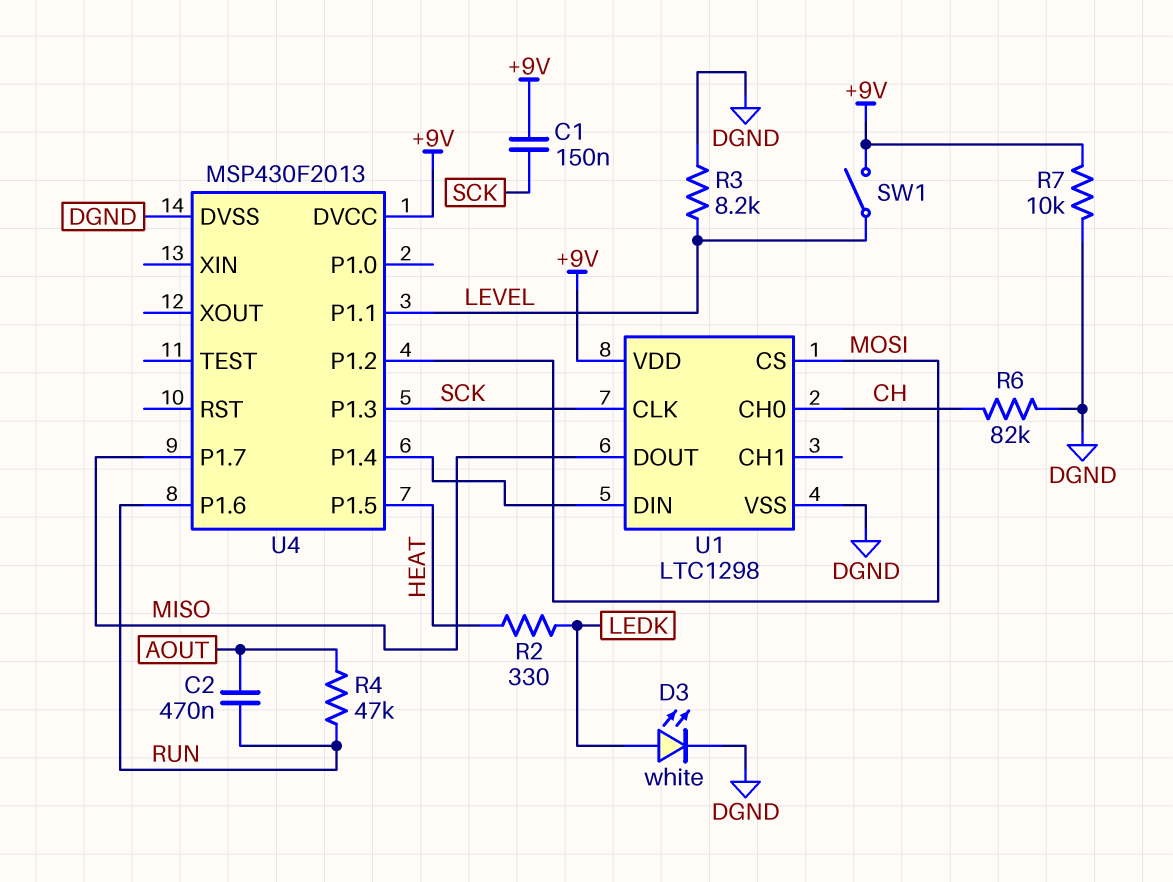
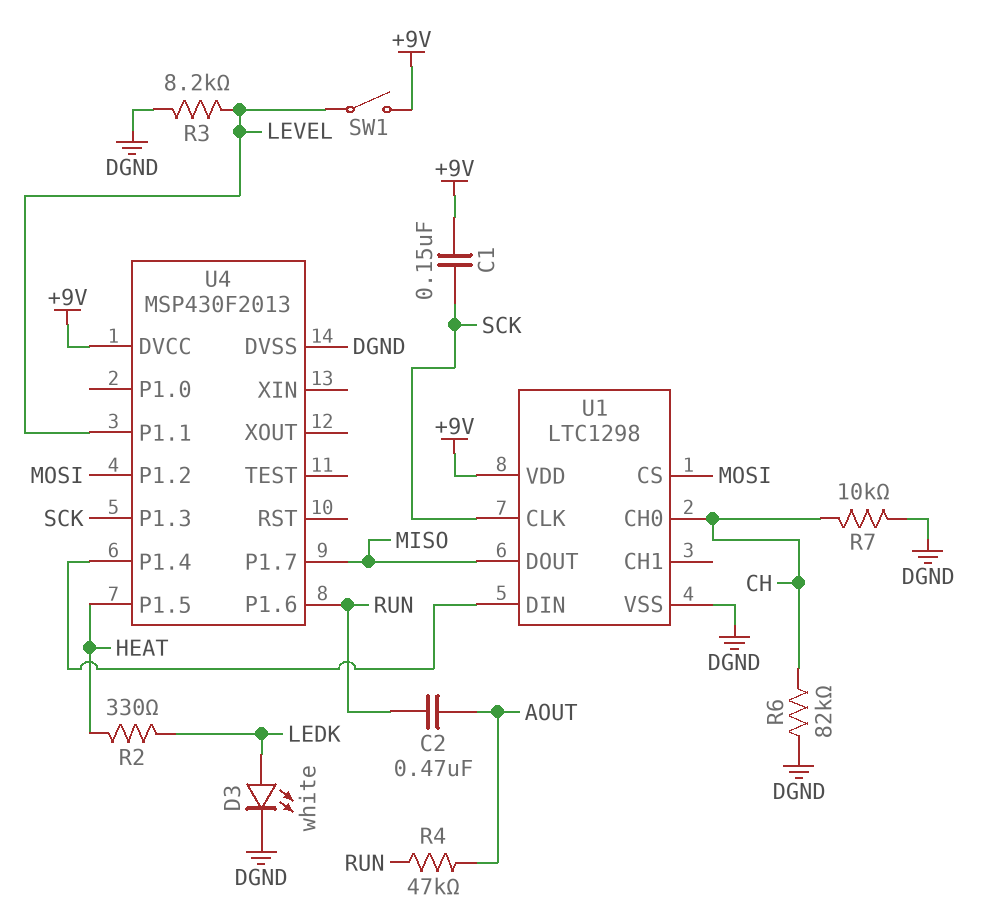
R7: 10k (+9V, DGND) -> 10k (CH, DGND)

